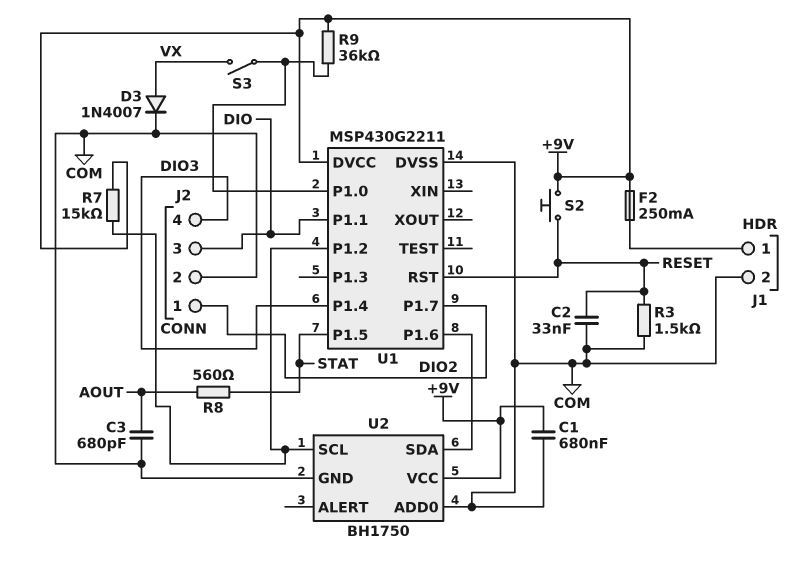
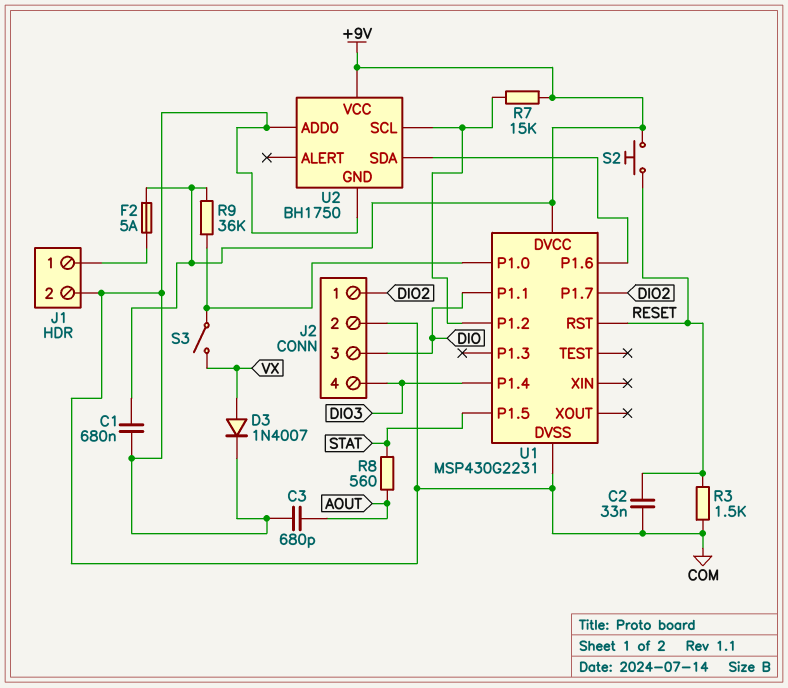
F2: 250mA (+9V, J1/1) -> 5A (+9V, J1/1)
U1: MSP430G2211 -> MSP430G2231

